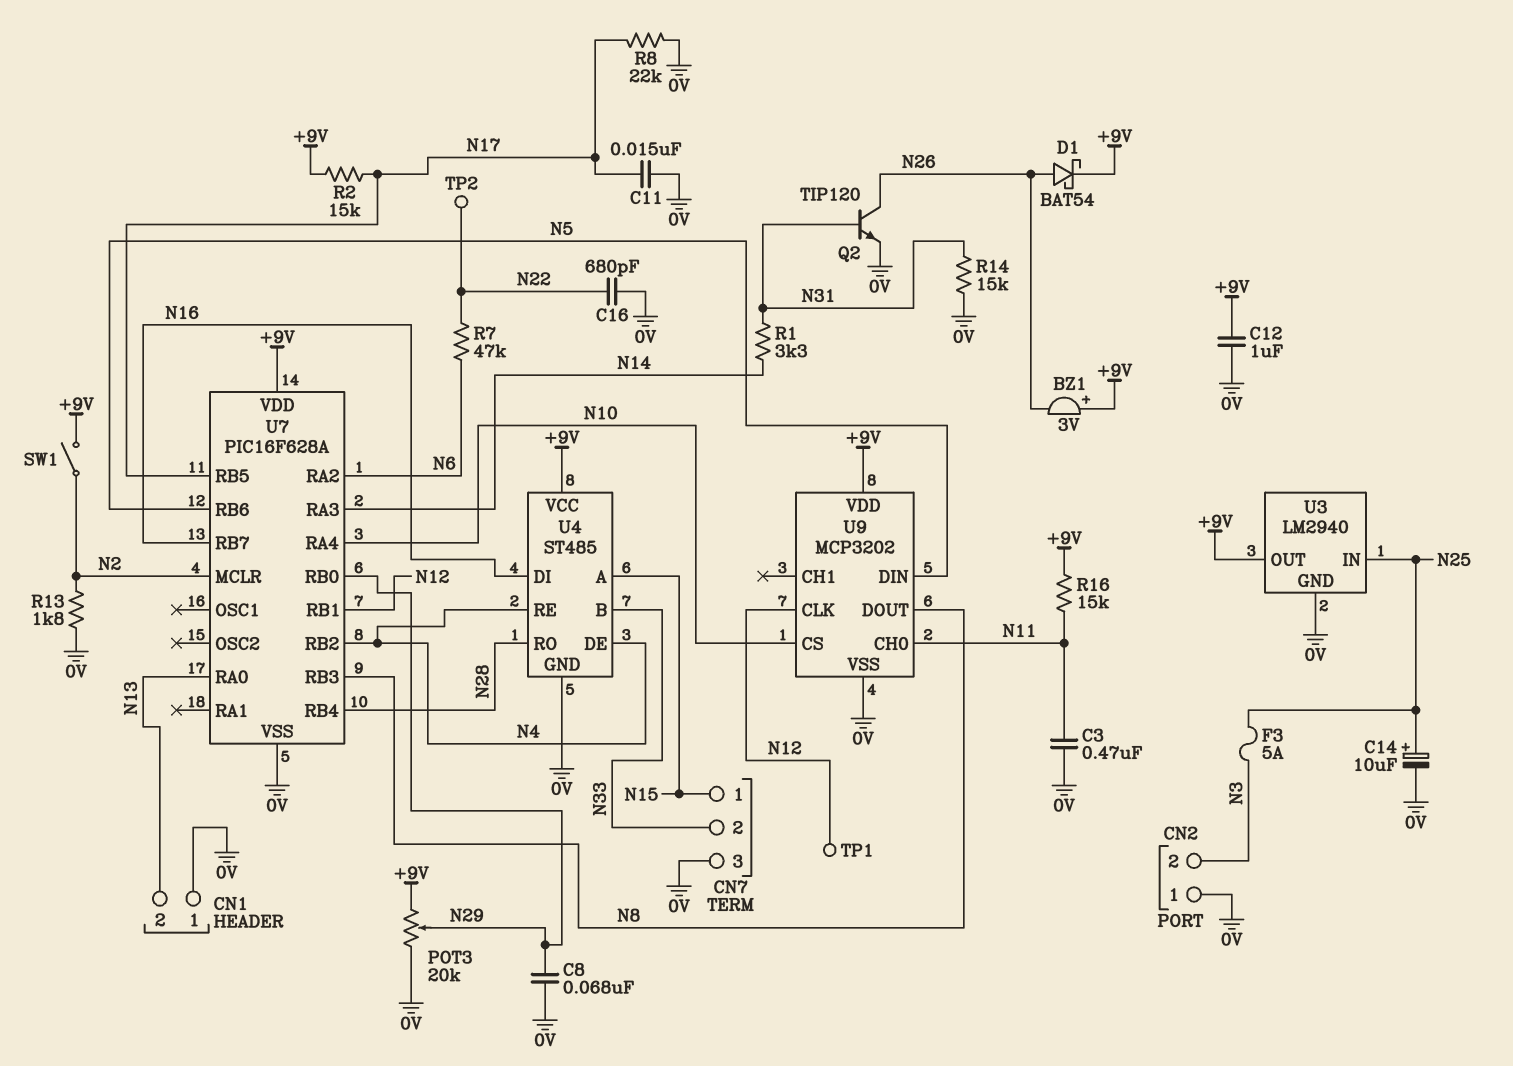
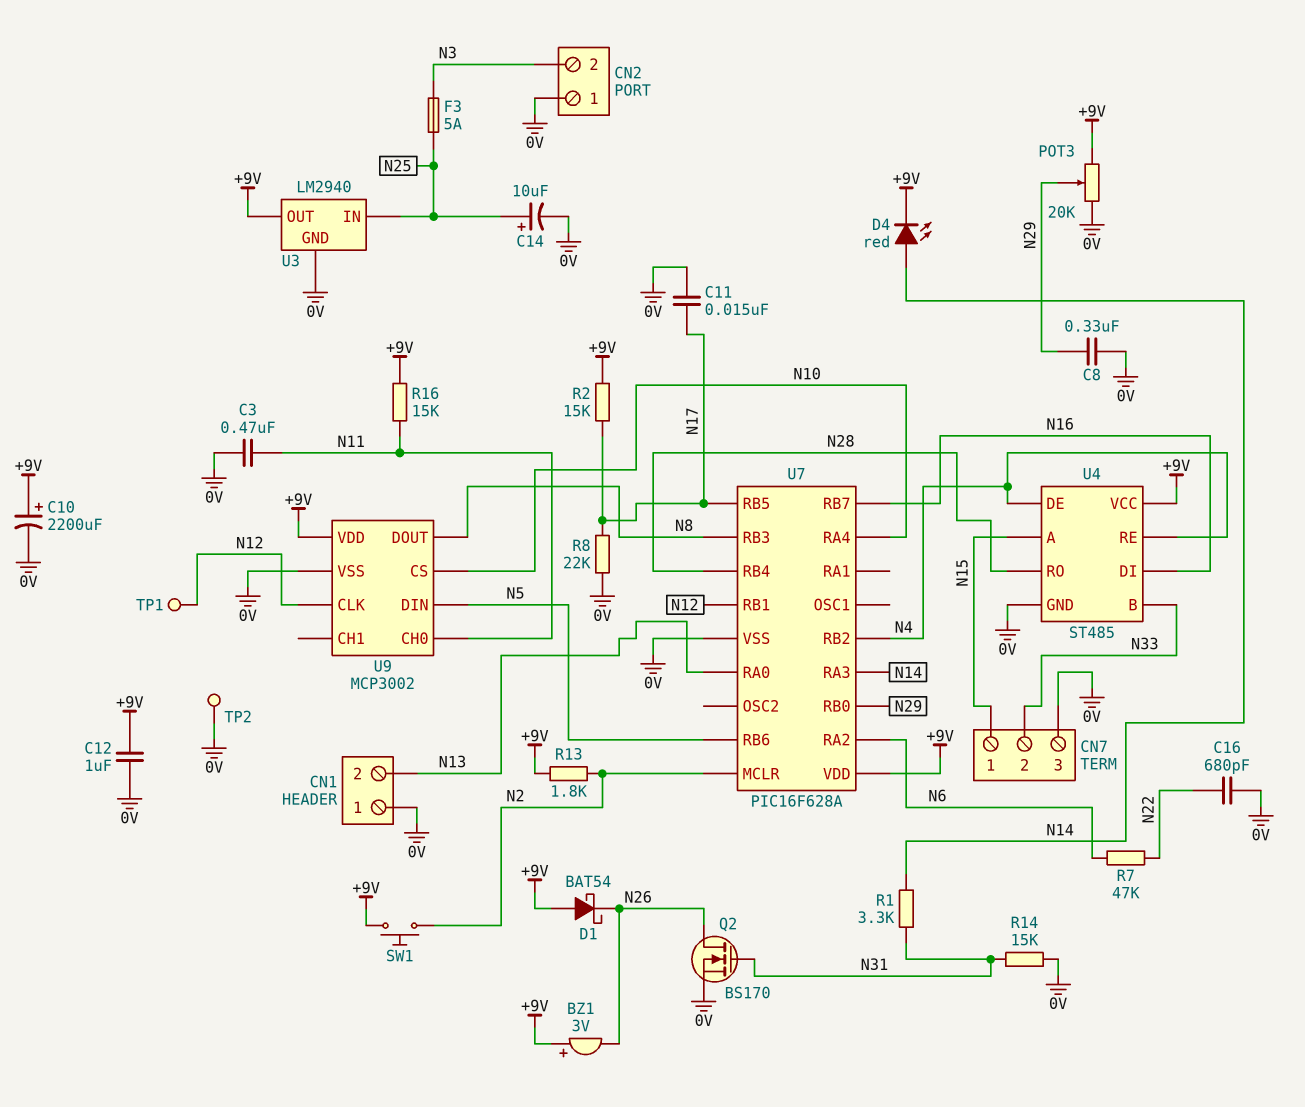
C8: 68nF (0V, N29) -> 330nF (0V, N29)
C10: none -> 2200uF (plus +9V, minus 0V)
D1: schottky BAT54 (A N26, K +9V) -> schottky BAT54 (A +9V, K N26)
D4: none -> LED red (A N14, K +9V)
Q2: NPN TIP120 (B N31, C N26, E 0V) -> NMOS BS170 (G N31, D N26, S 0V)
R13: 1.8k (0V, N2) -> 1.8k (+9V, N2)
SW1: switch (+9V, N2) -> button (+9V, N2)
TP2: test point (N22) -> test point (0V)
U9: MCP3202 -> MCP3002

